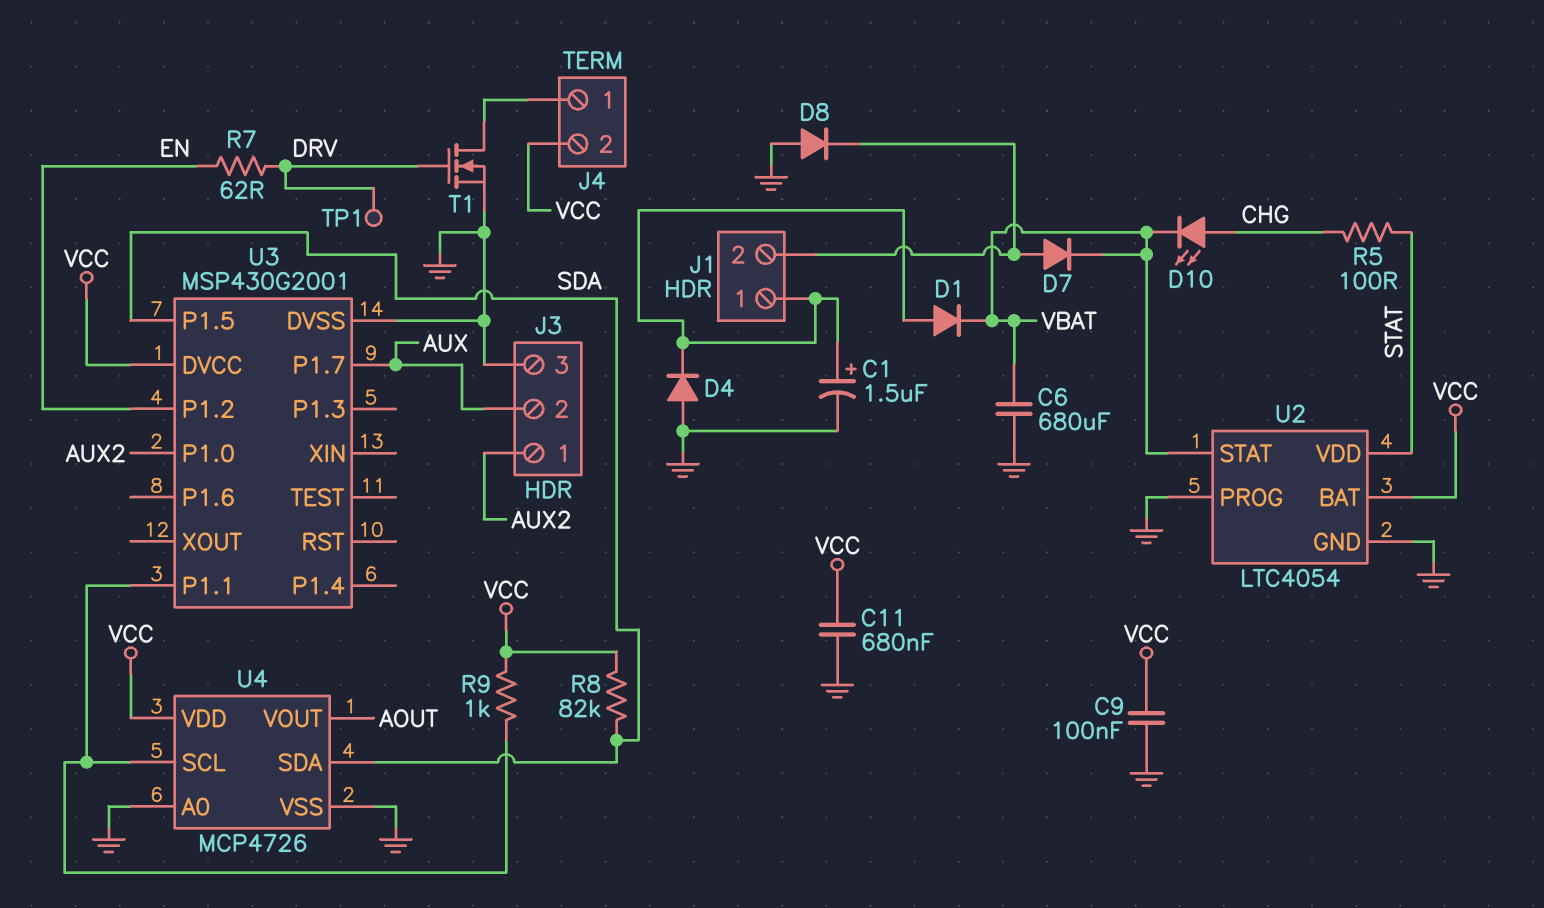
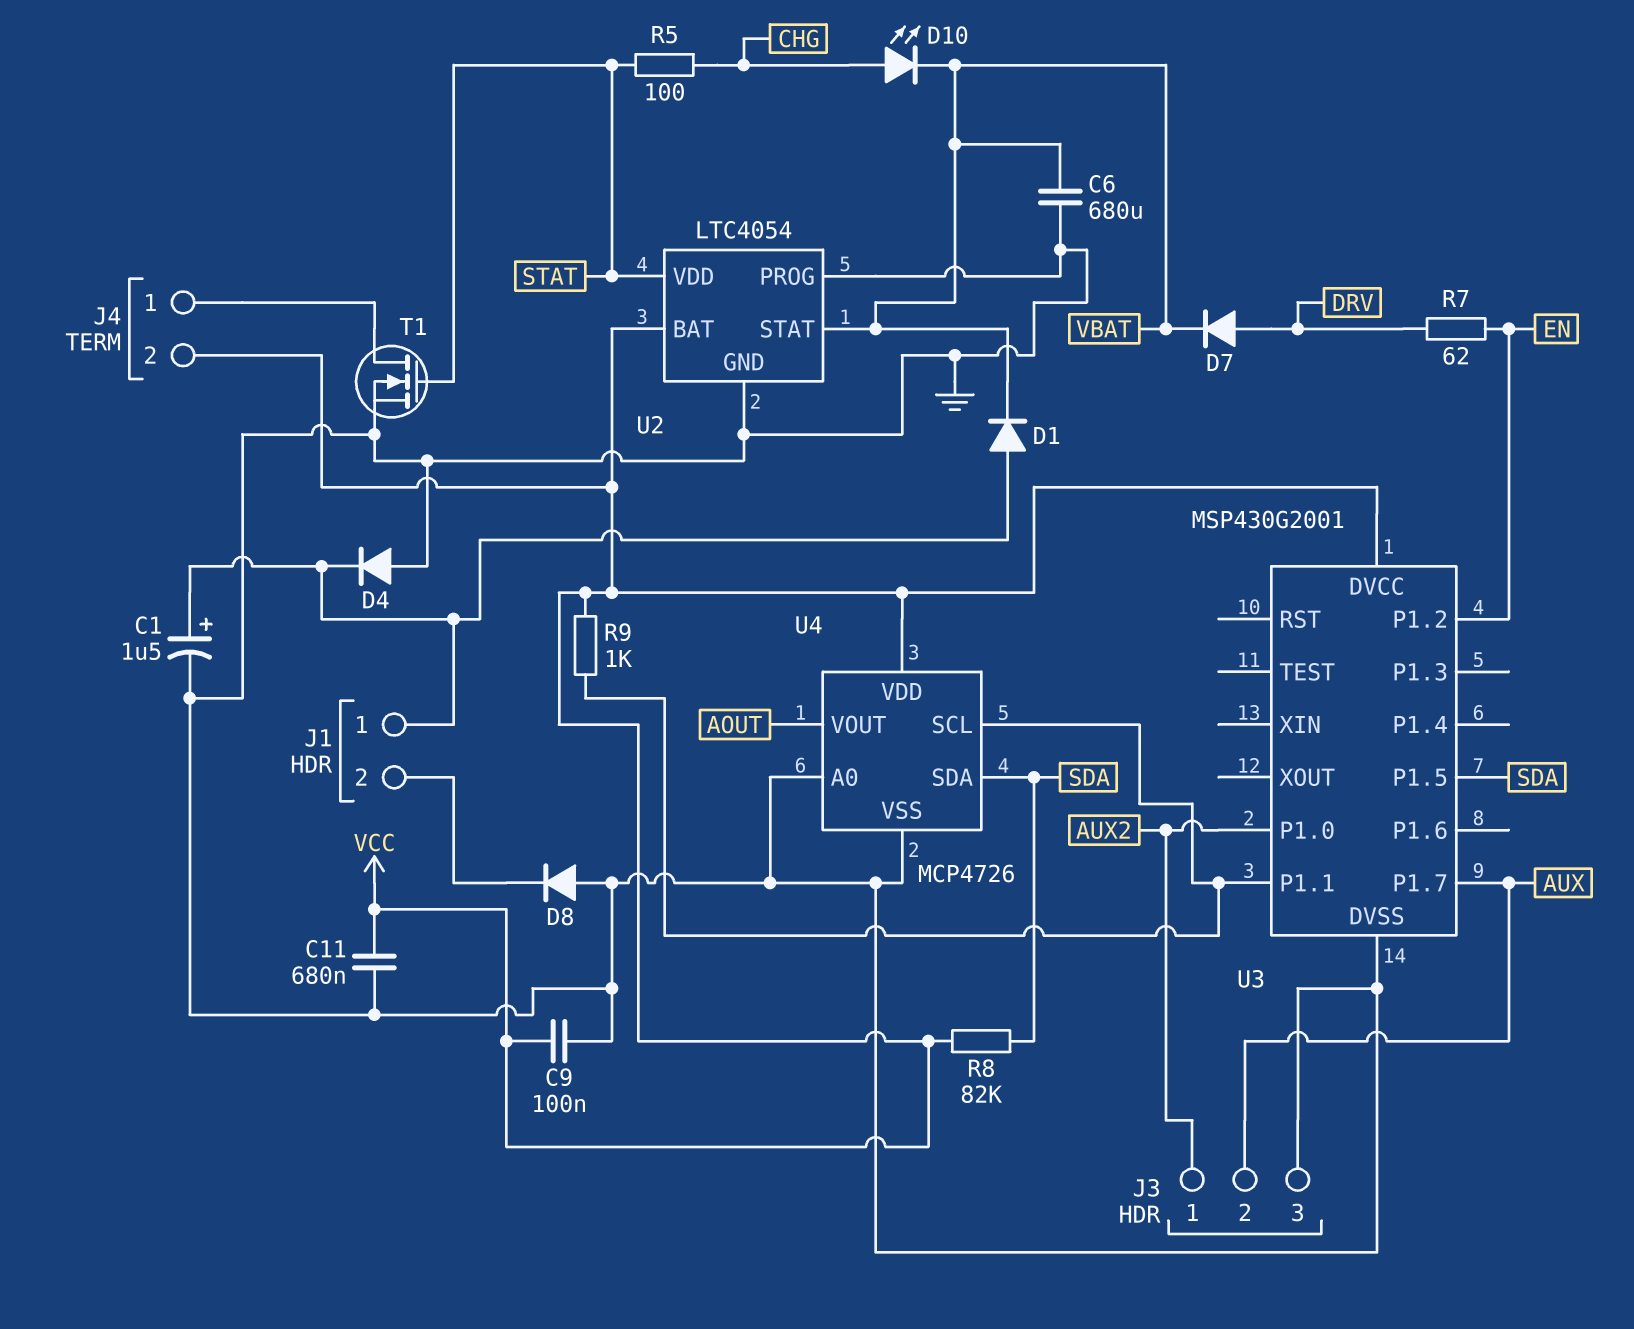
D7: diode (A J1/2, K VBAT) -> diode (A DRV, K VBAT)
T1: NMOS (G DRV, D J4/1, S GND) -> NMOS (G STAT, D J4/1, S GND)
TP1: test point (DRV) -> none

